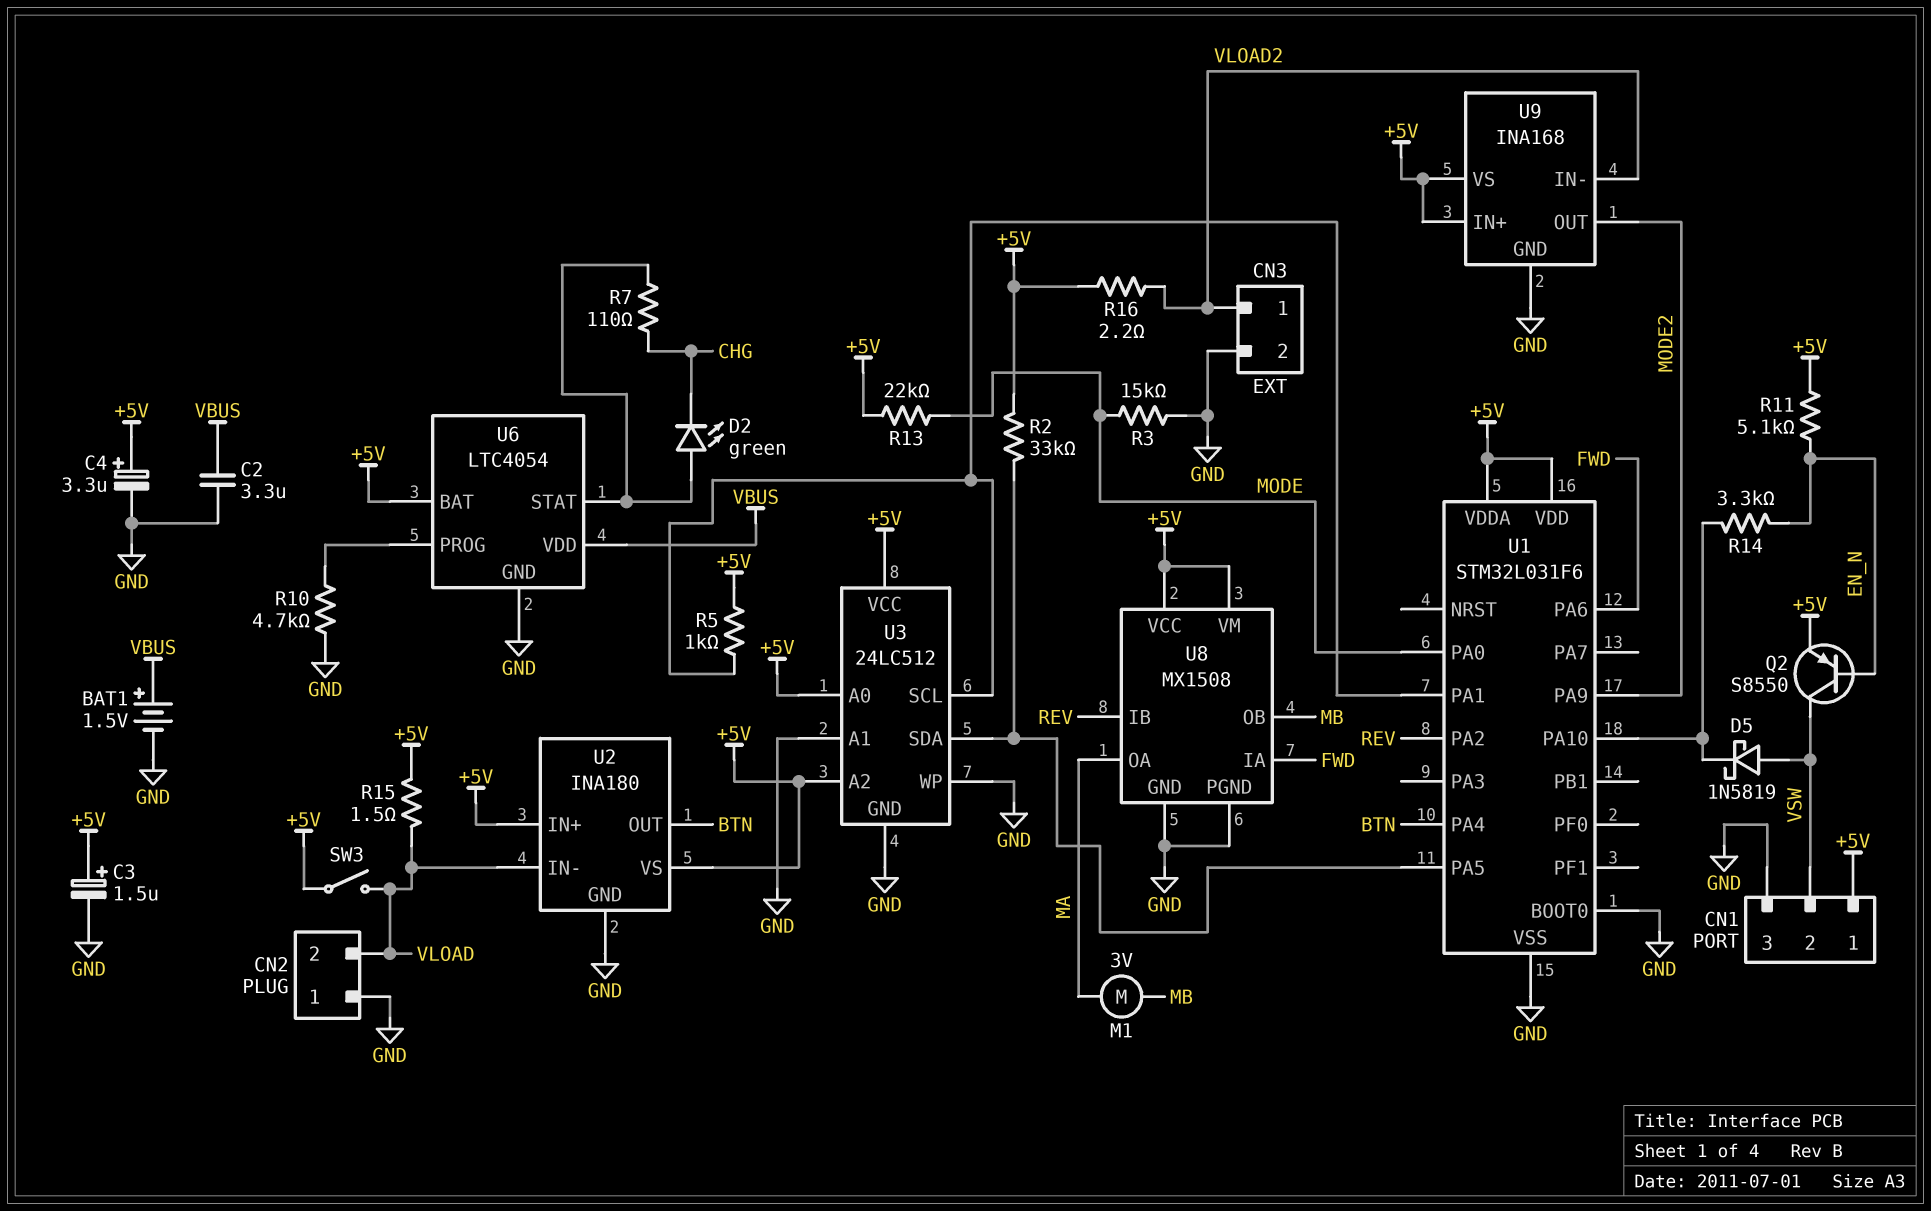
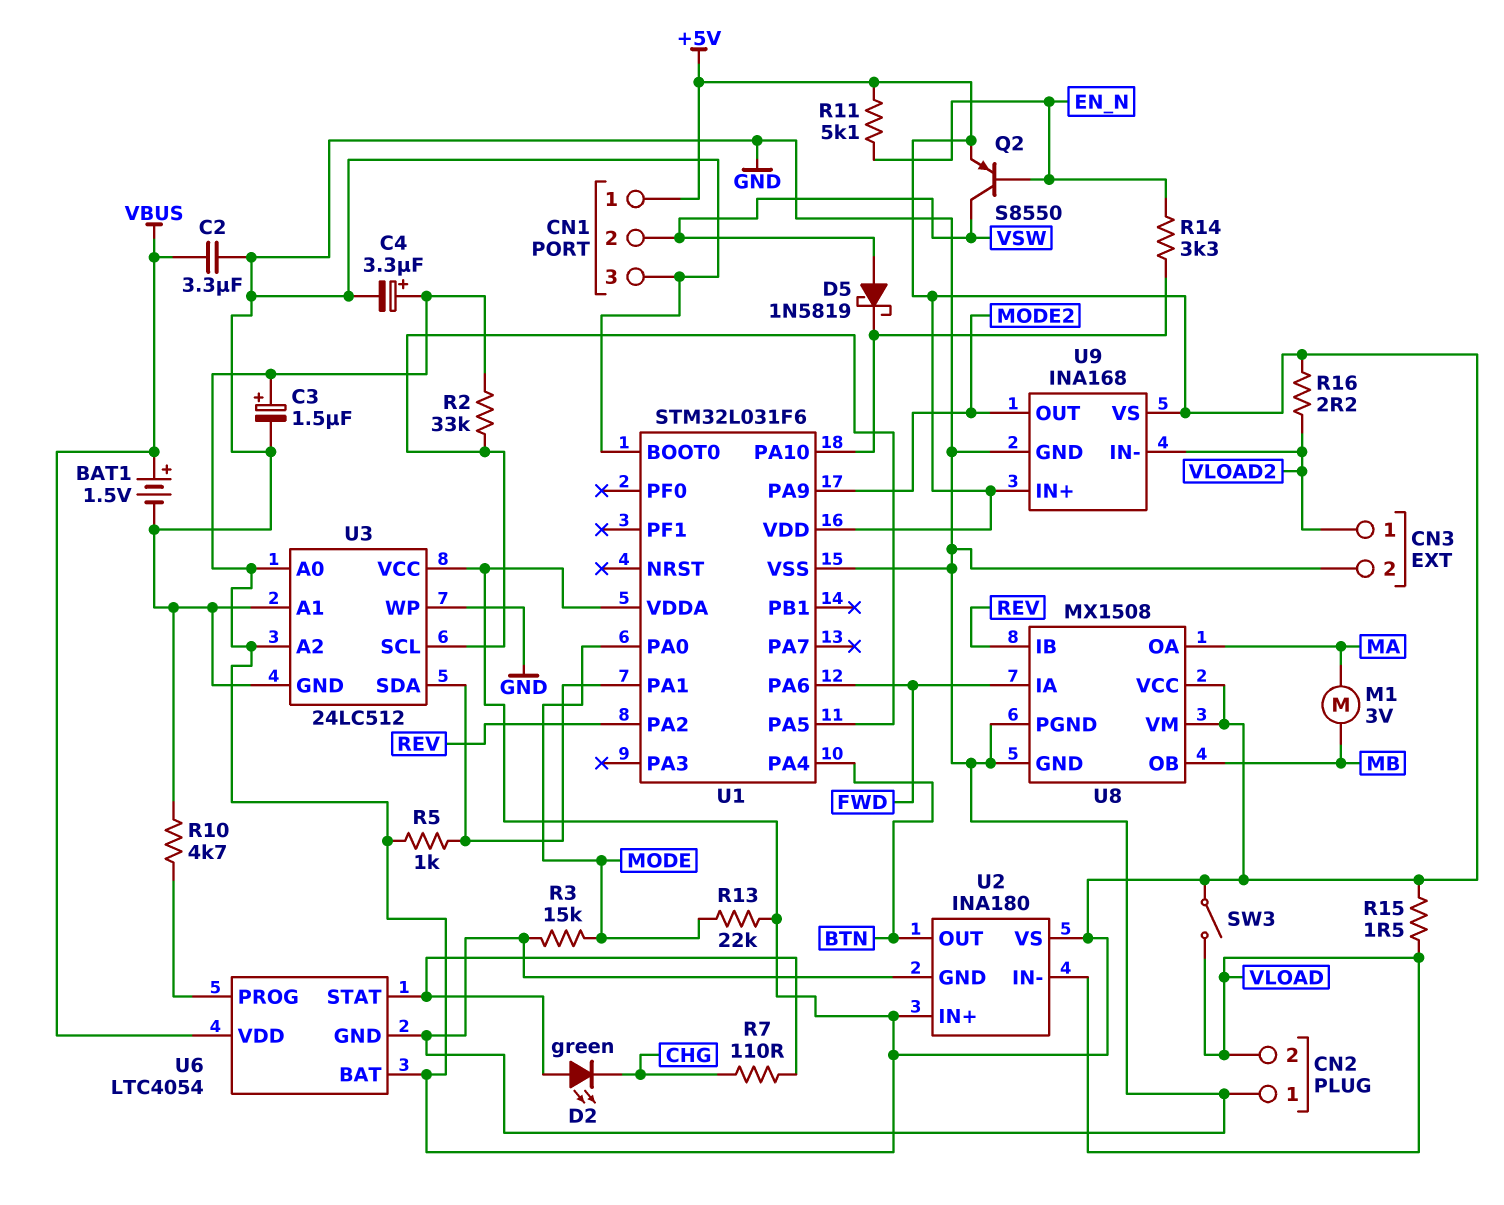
U3 pin SCL: U1/PA1 -> U1/PA5
U3 pin SDA: U1/PA5 -> U1/PA1

